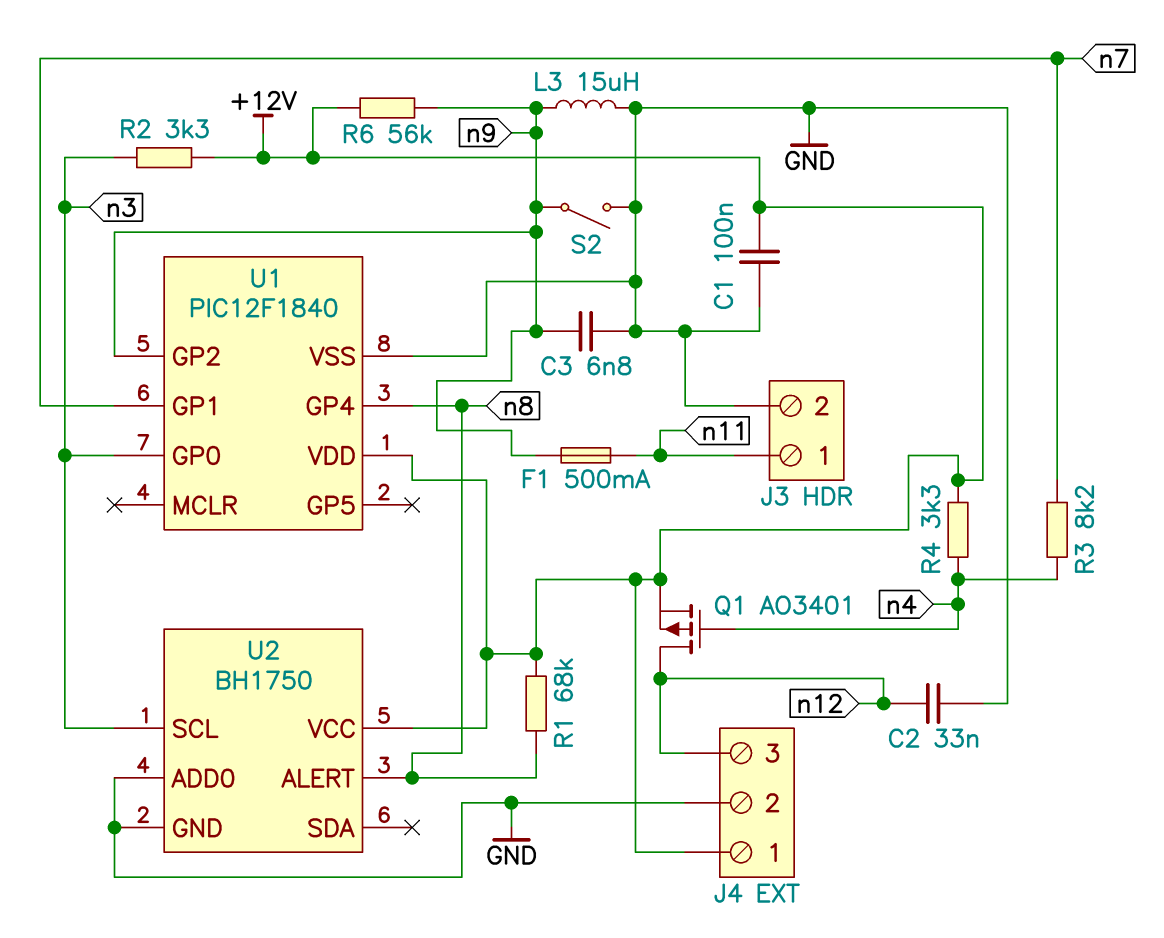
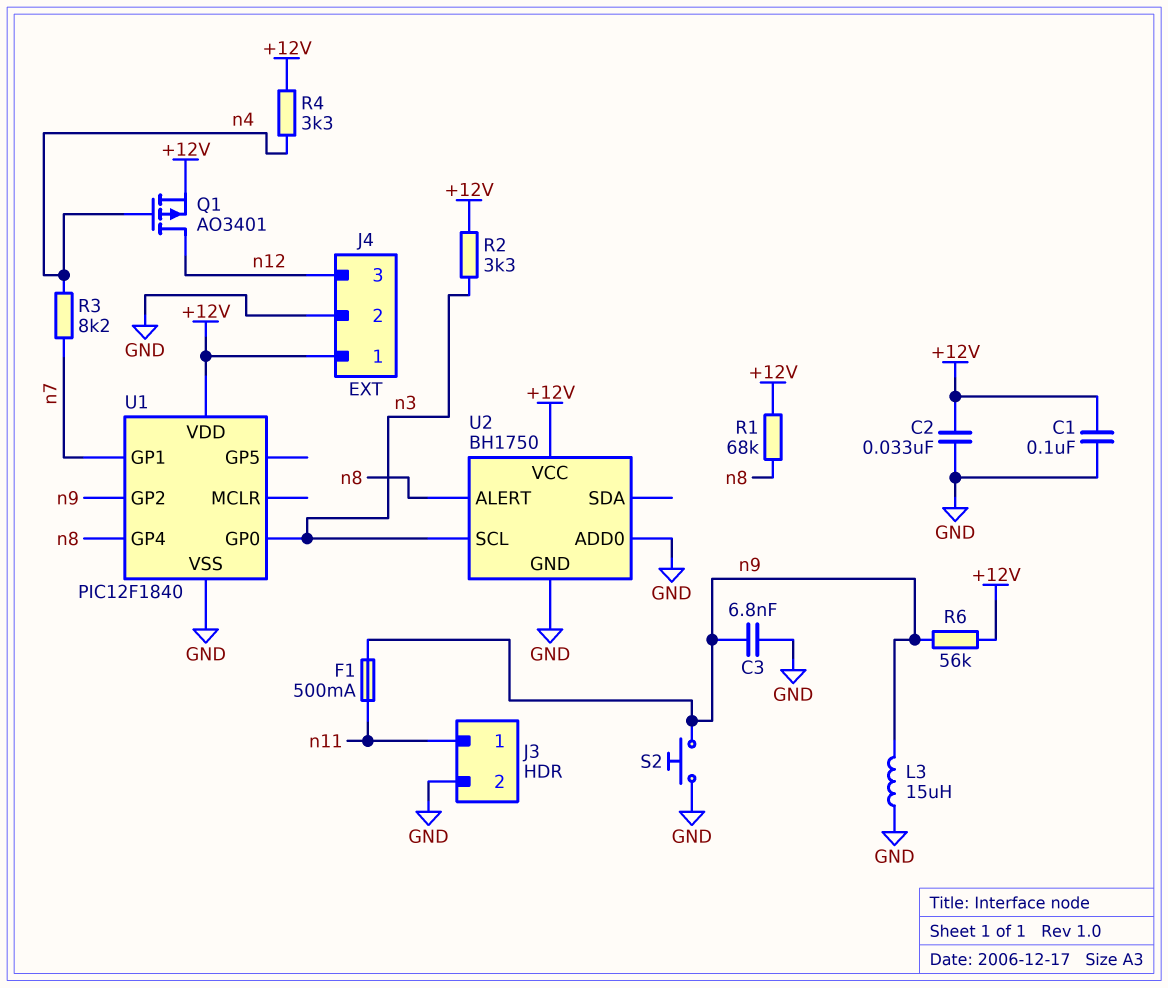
C2: 33nF (GND, n12) -> 33nF (+12V, GND)
S2: switch (GND, n9) -> button (GND, n9)

